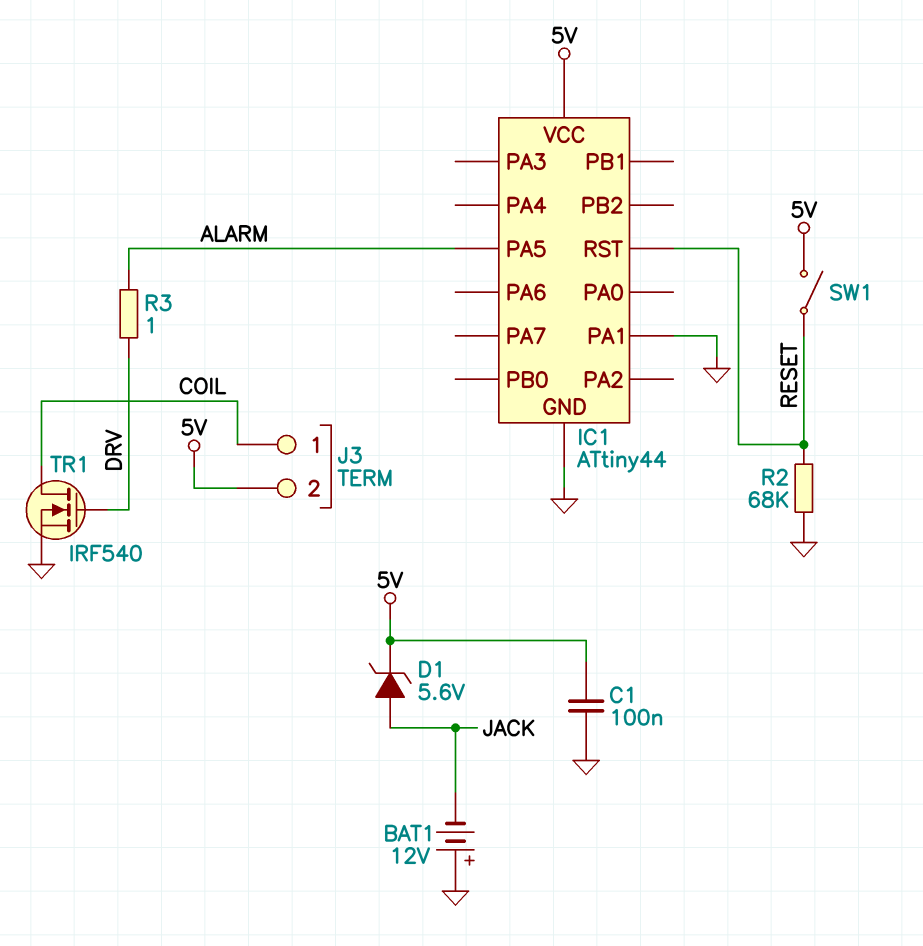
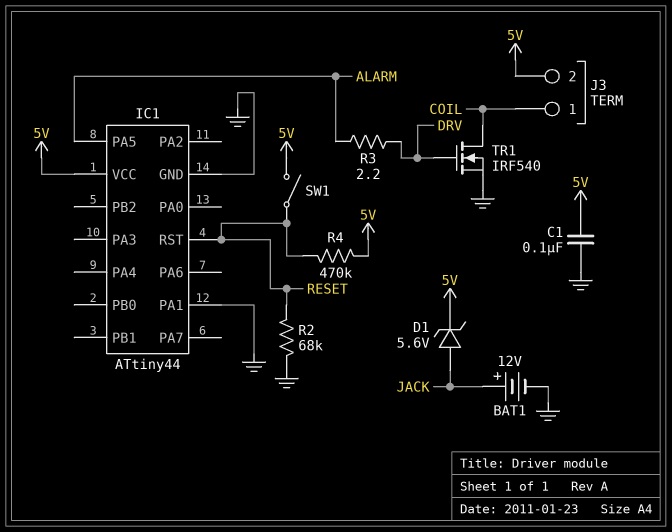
BAT1: 12V (plus GND, minus JACK) -> 12V (plus JACK, minus GND)
R3: 1 (ALARM, DRV) -> 2.2 (ALARM, DRV)
R4: none -> 470k (5V, RESET)

